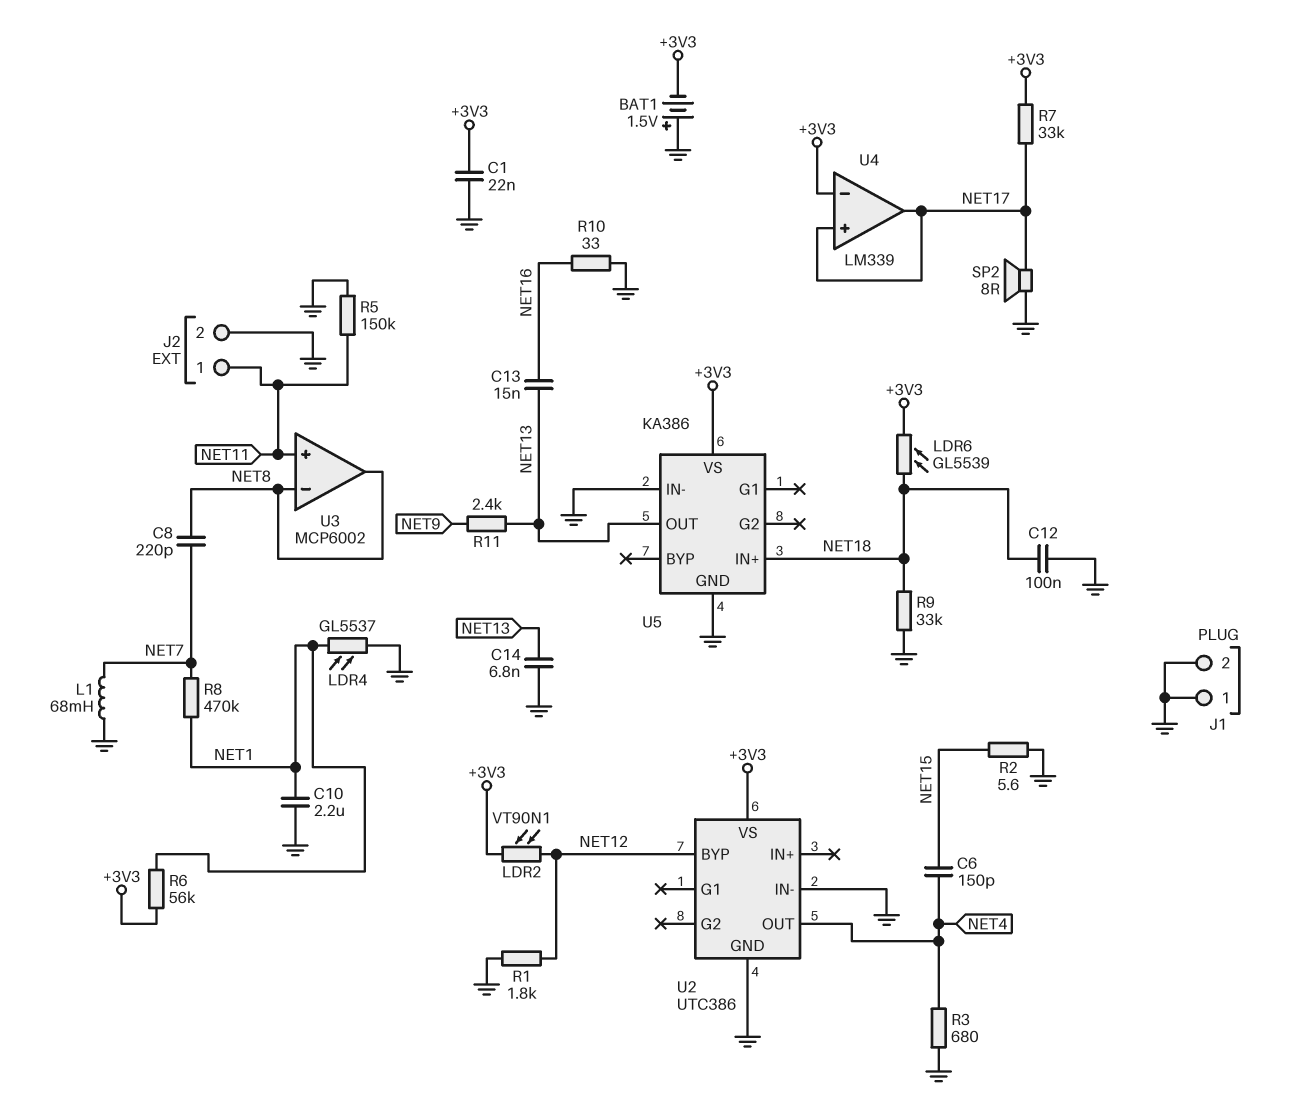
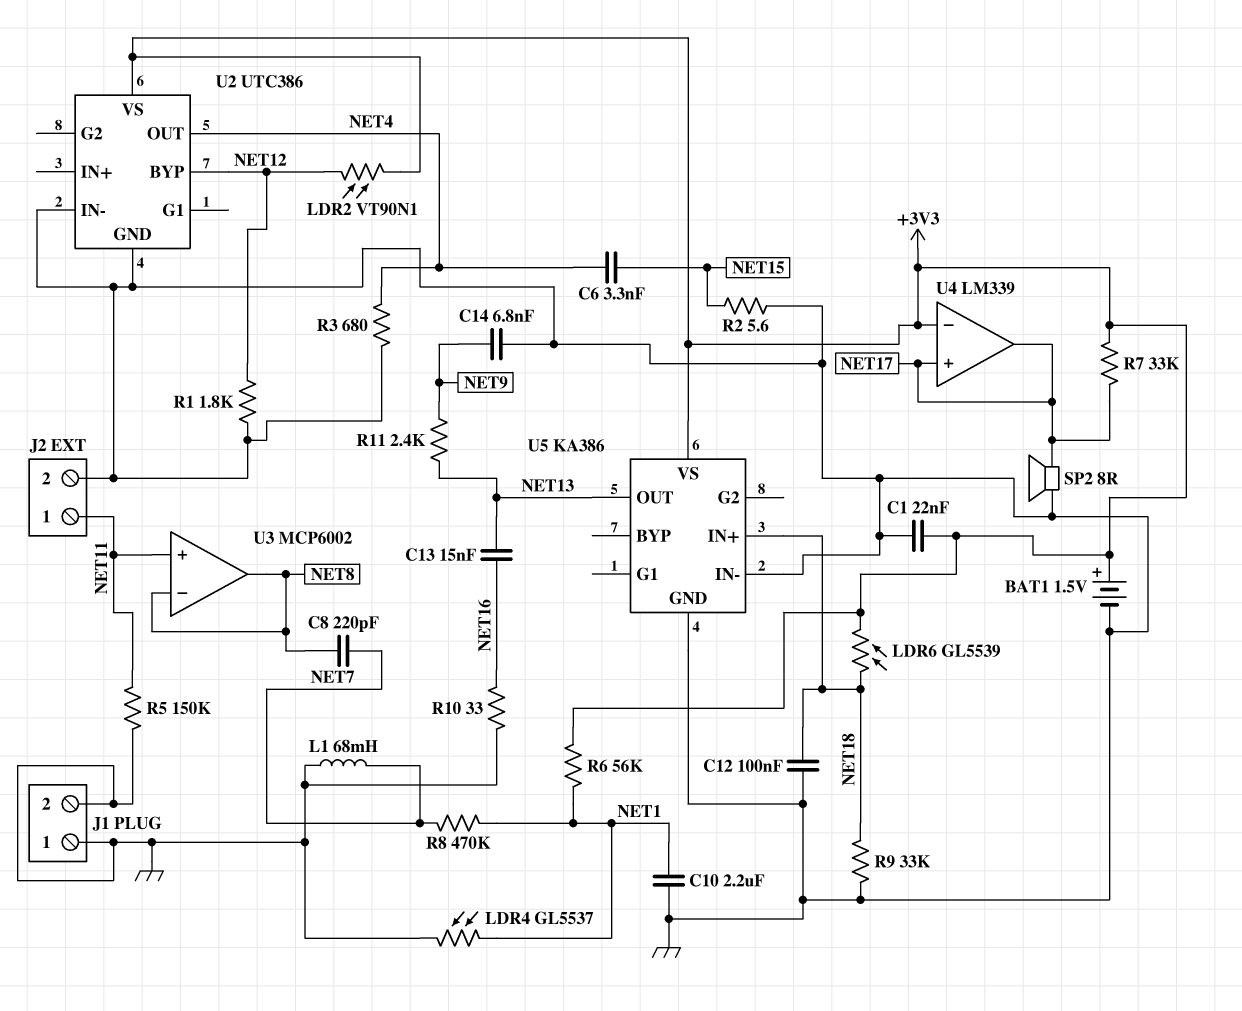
BAT1: 1.5V (plus GND, minus +3V3) -> 1.5V (plus +3V3, minus GND)
C6: 150pF (NET4, NET15) -> 3.3nF (NET4, NET15)
C14: 6.8nF (GND, NET13) -> 6.8nF (GND, NET9)

